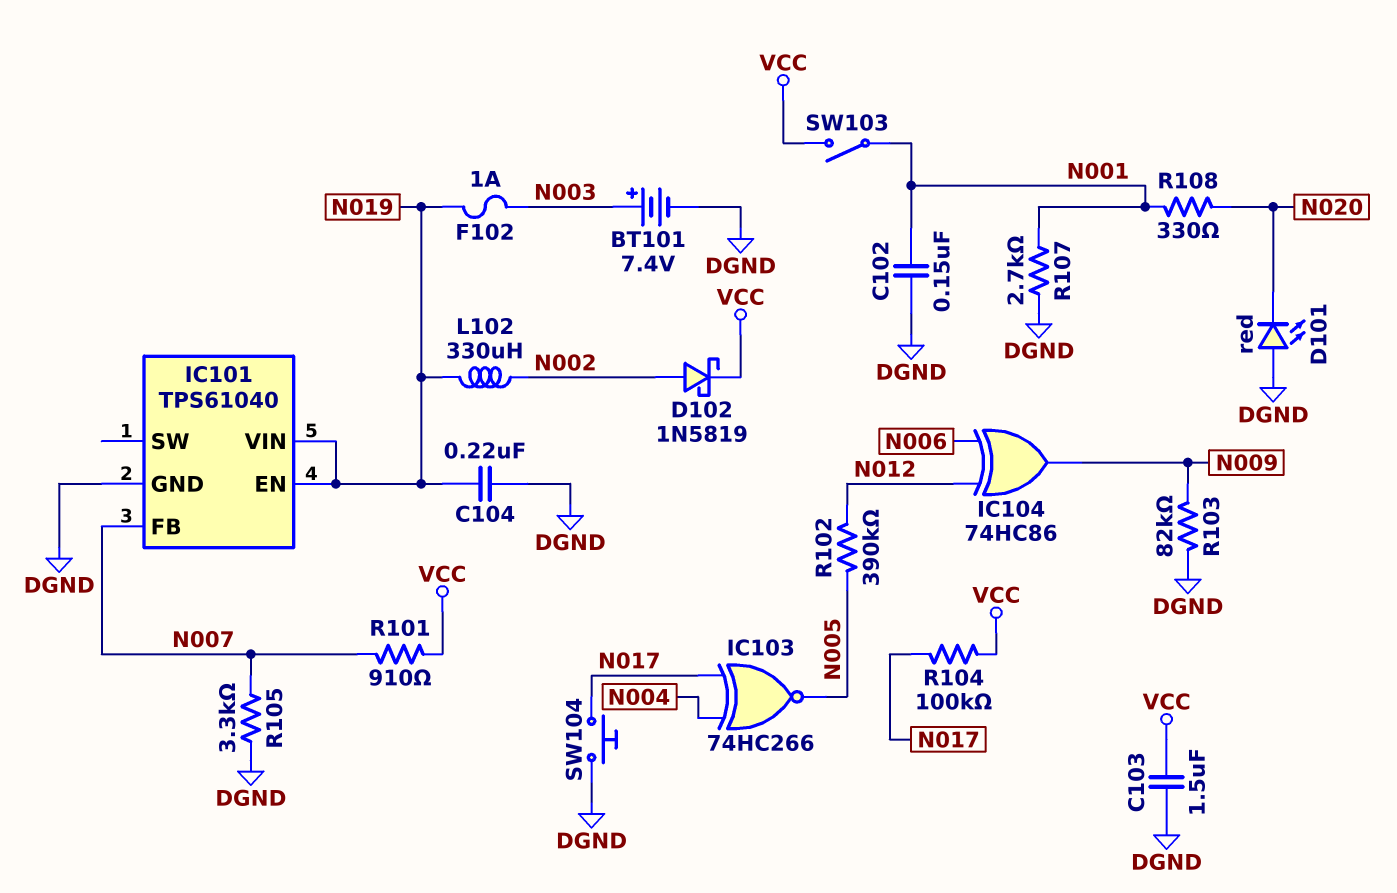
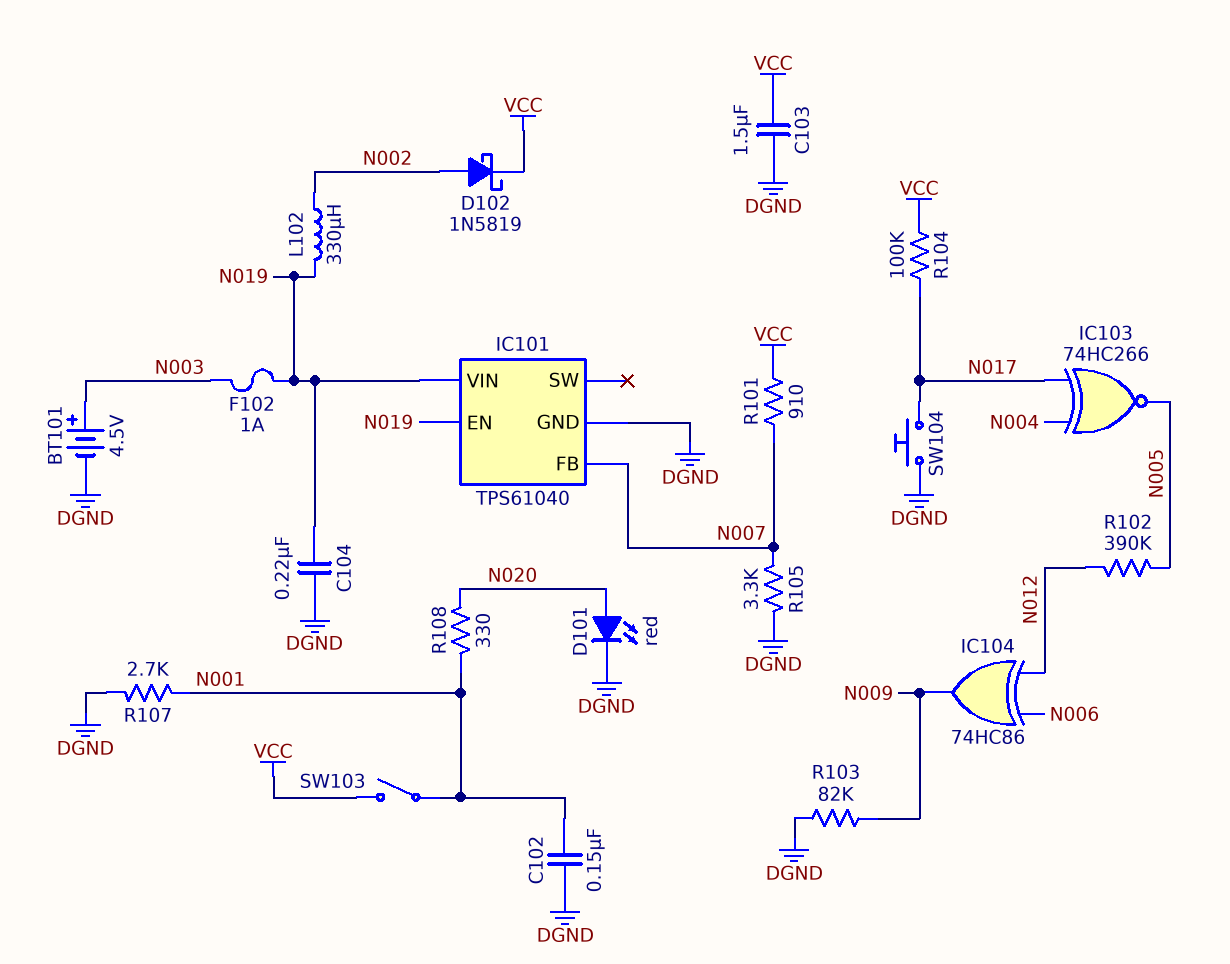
BT101: 7.4V (plus N003, minus DGND) -> 4.5V (plus N003, minus DGND)
D101: LED red (A DGND, K N020) -> LED red (A N020, K DGND)

